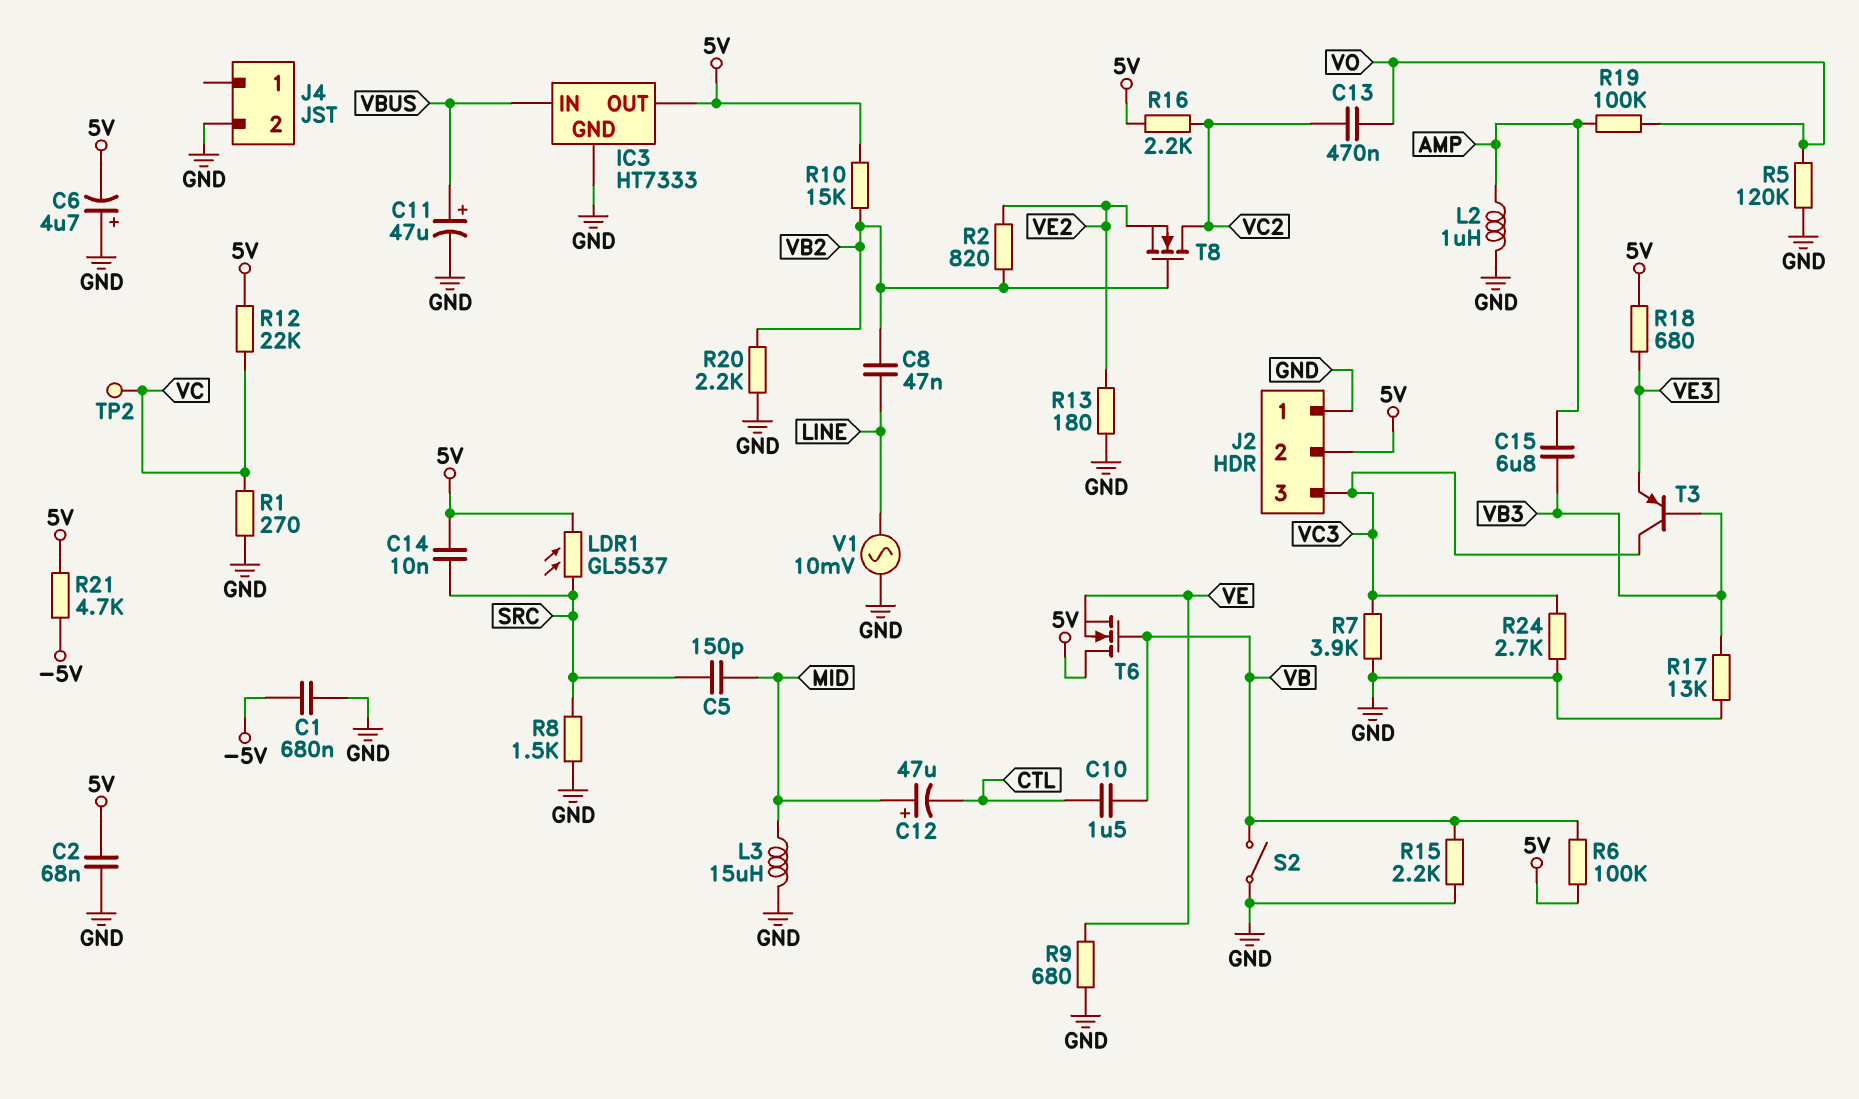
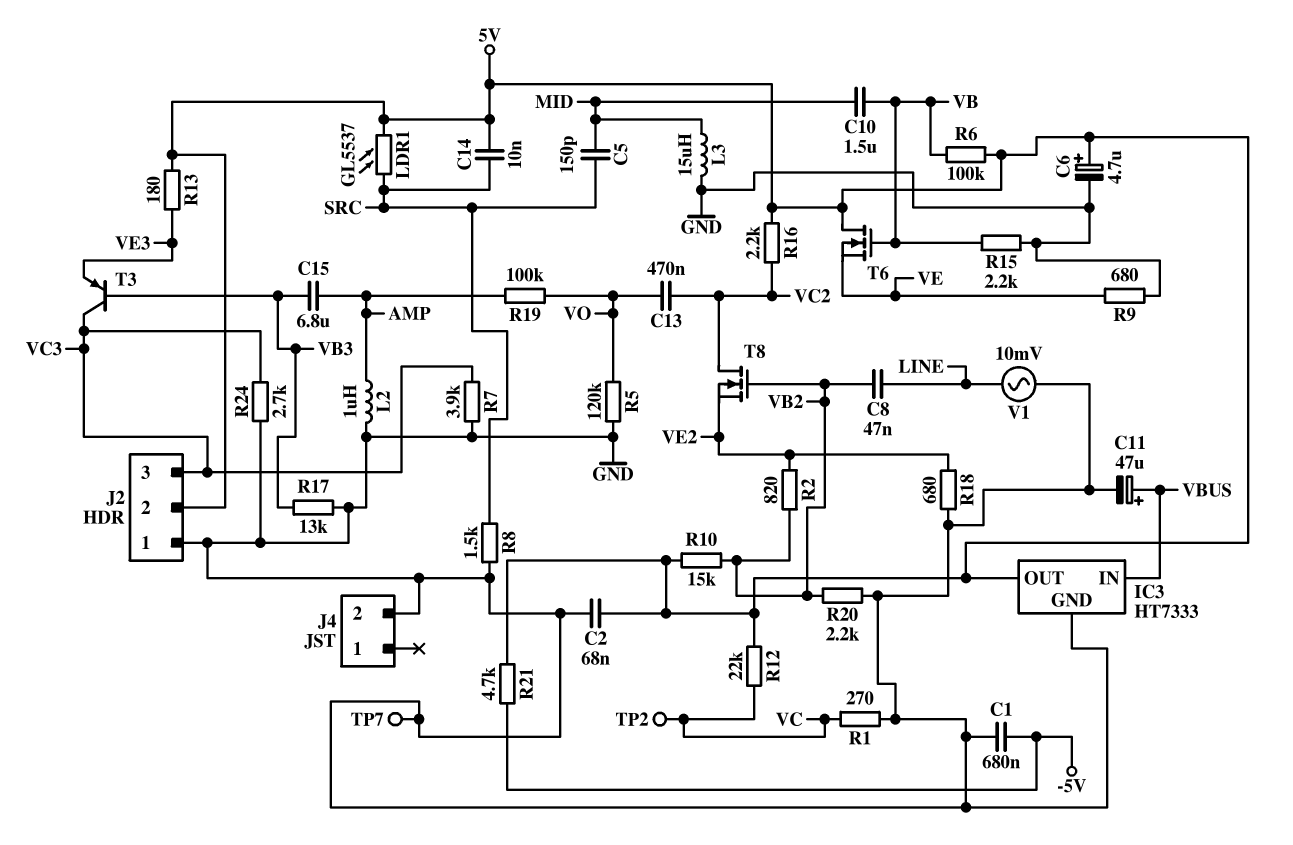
C6: 4.7uF (plus GND, minus 5V) -> 4.7uF (plus 5V, minus GND)
C10: 1.5uF (CTL, VB) -> 1.5uF (MID, VB)
C12: 47uF (plus MID, minus CTL) -> none
R13: 180 (GND, VE2) -> 180 (5V, VE3)
R18: 680 (5V, VE3) -> 680 (GND, VE2)
S2: switch (GND, VB) -> none
TP7: none -> test point (GND)

